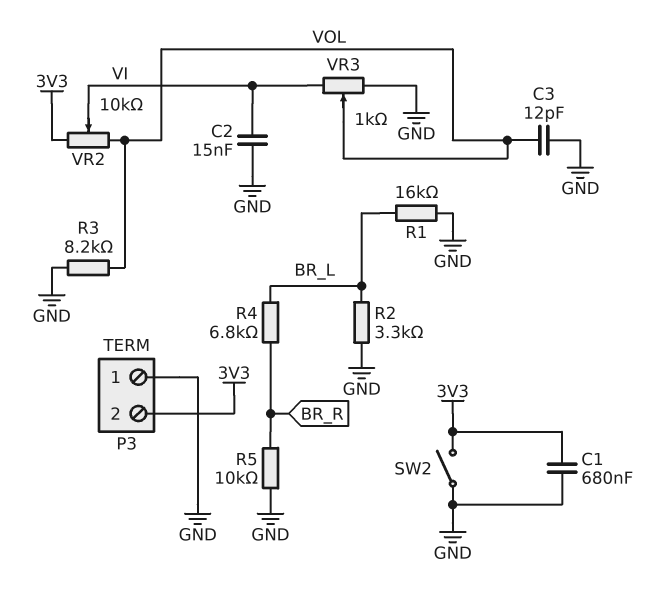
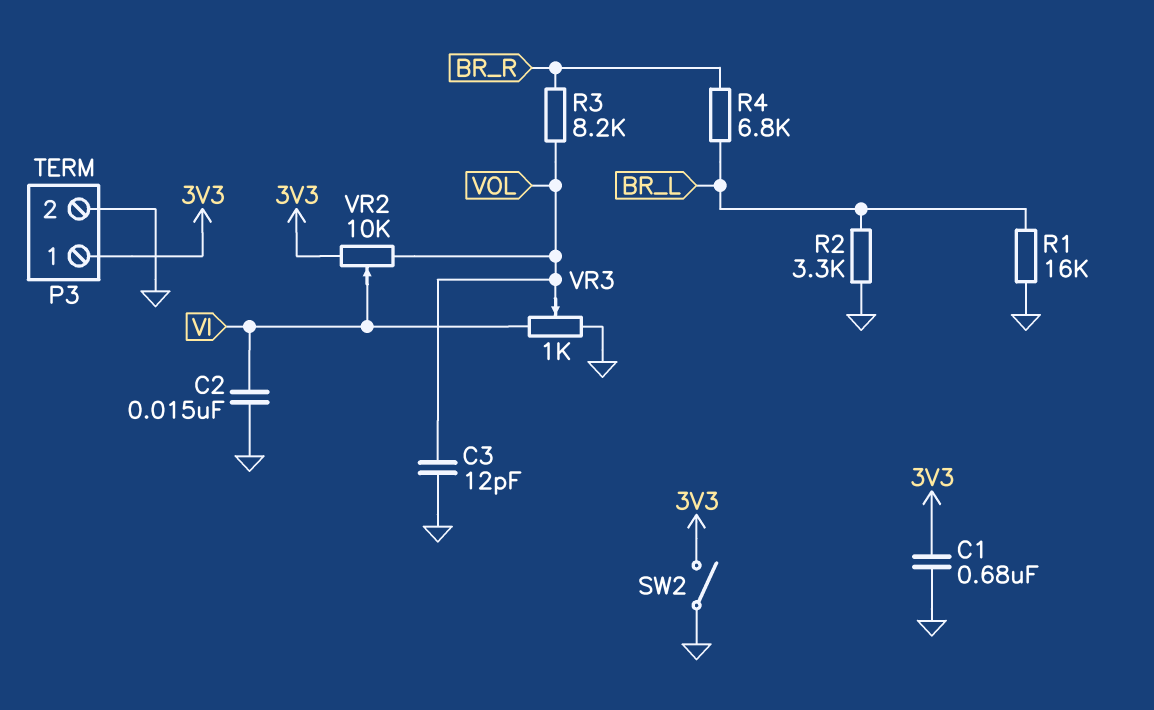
P3 pin 1: GND -> 3V3
P3 pin 2: 3V3 -> GND
R3: 8.2k (GND, VOL) -> 8.2k (BR_R, VOL)
R5: 10k (BR_R, GND) -> none

